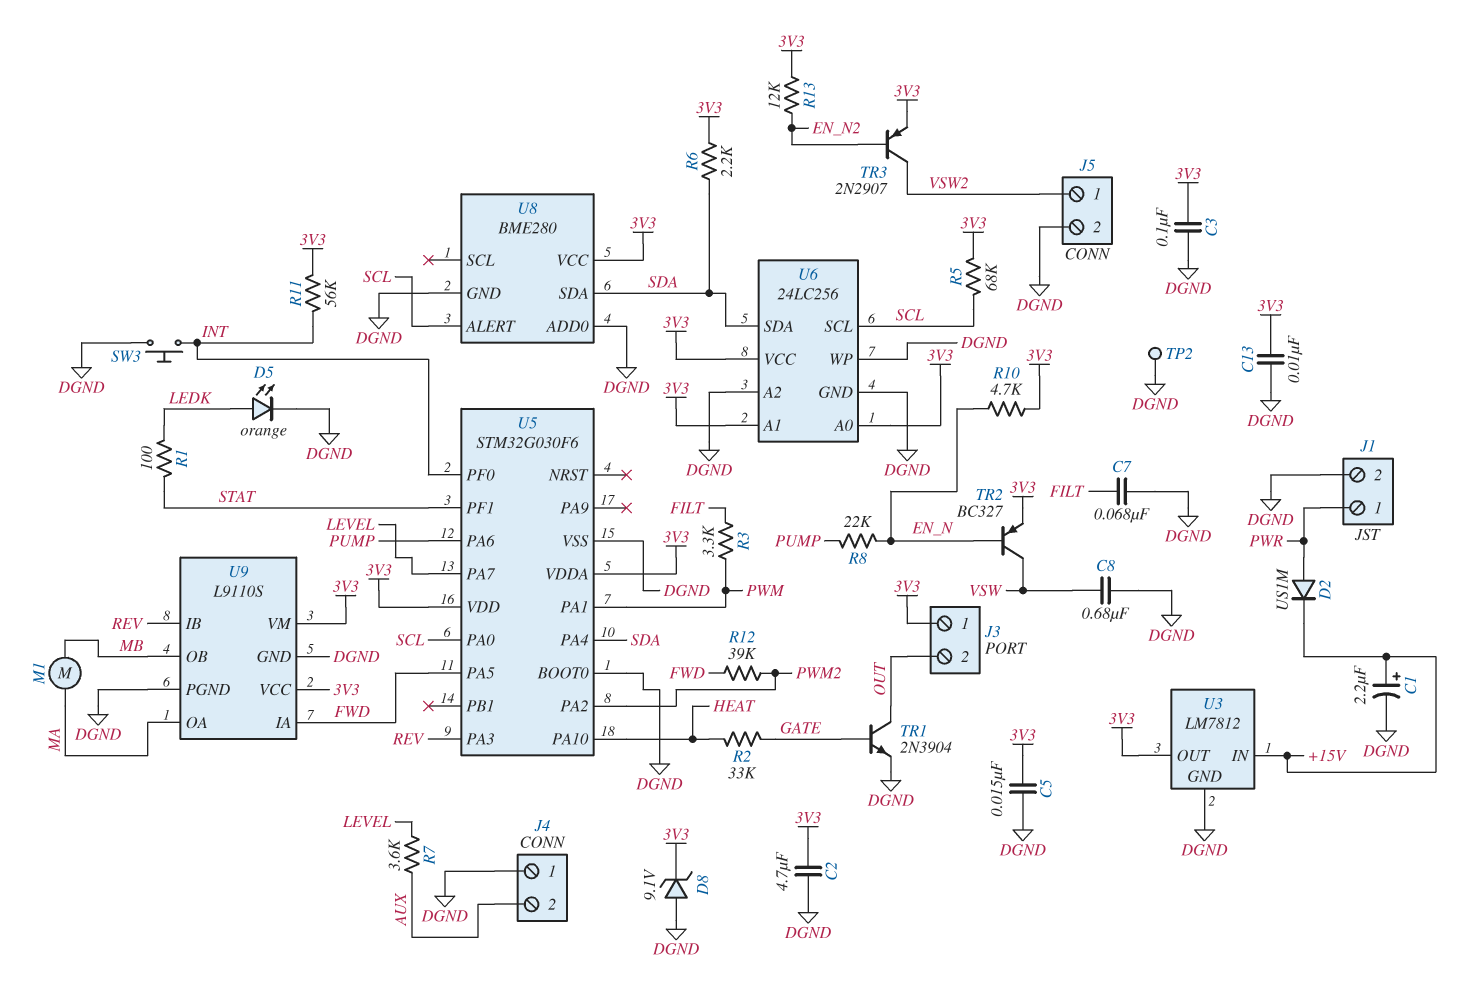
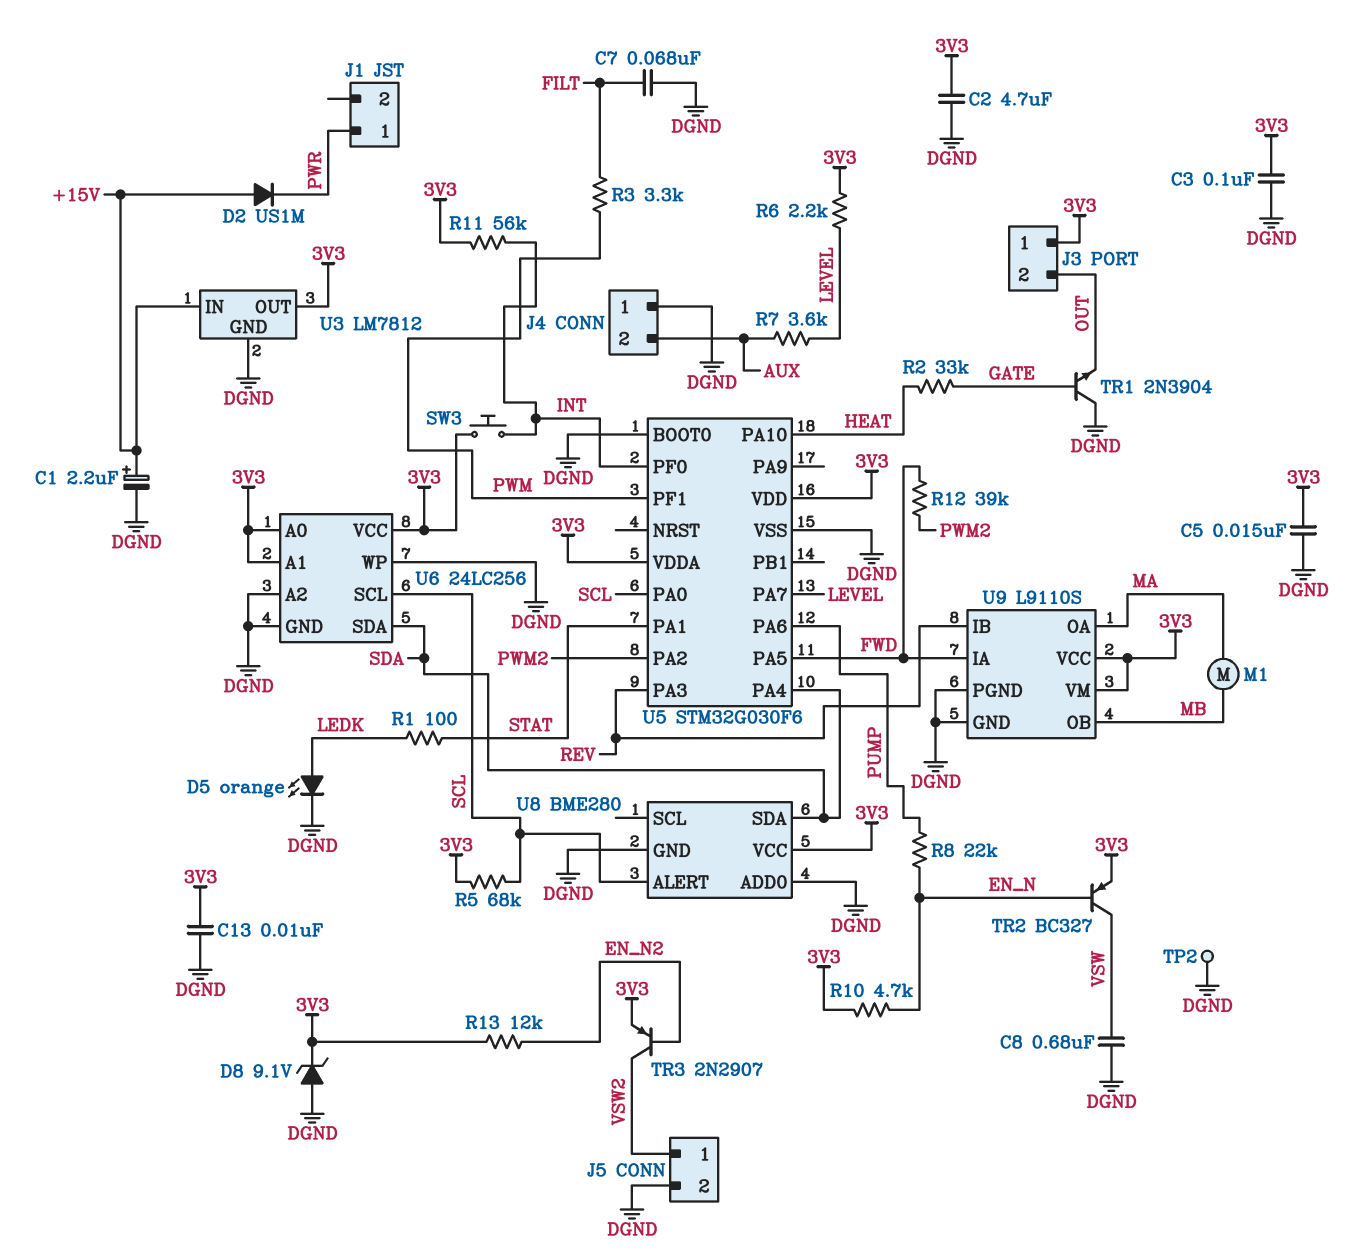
D2: diode US1M (A PWR, K +15V) -> diode US1M (A +15V, K PWR)
J1 pin 2: DGND -> none
R6: 2.2k (3V3, SDA) -> 2.2k (3V3, LEVEL)
SW3: button (DGND, INT) -> button (3V3, INT)
TR1: NPN 2N3904 (B GATE, C OUT, E DGND) -> NPN 2N3904 (B GATE, C DGND, E OUT)
U5 pin PA1: PWM -> STAT
U5 pin PF1: STAT -> PWM

